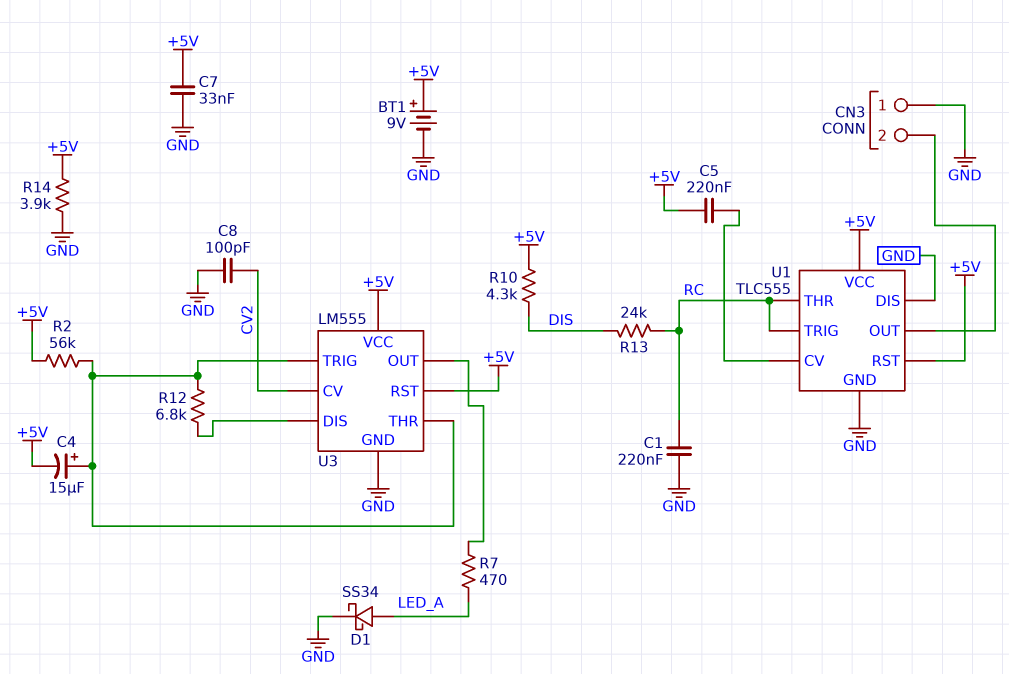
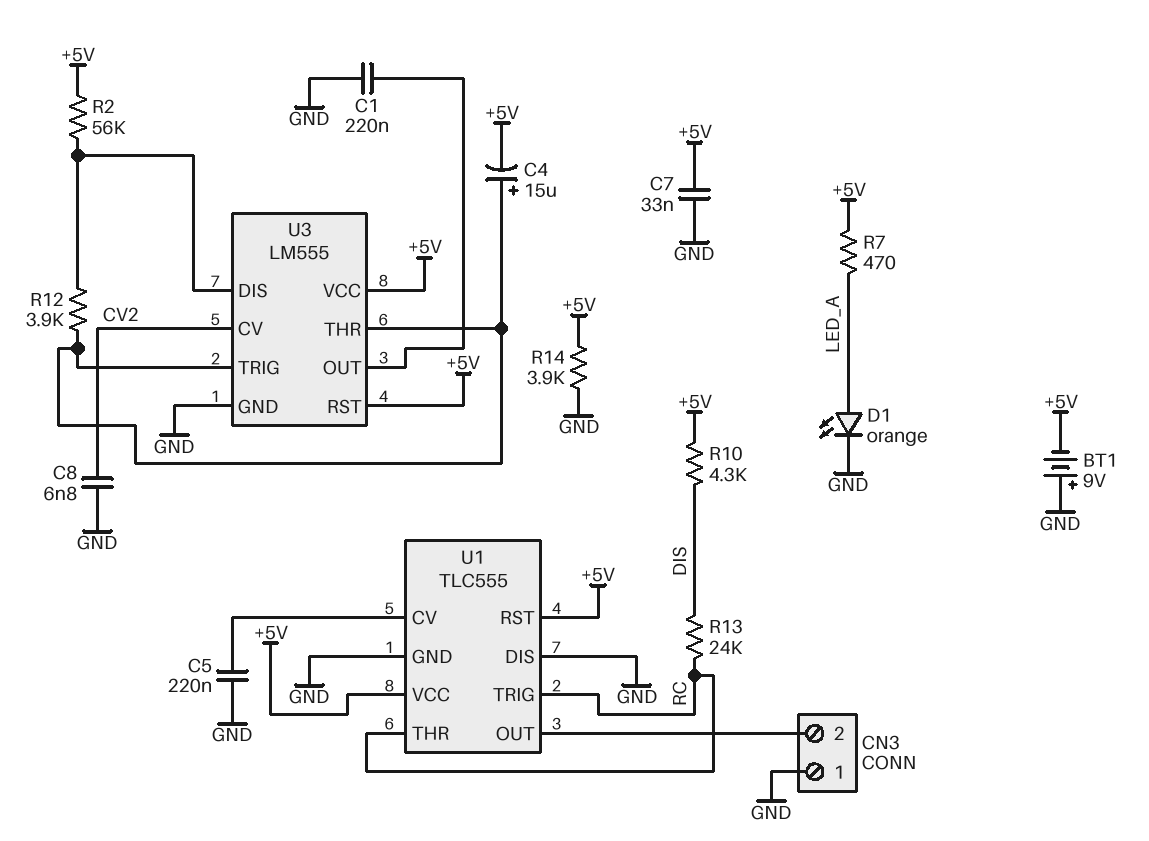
BT1: 9V (plus +5V, minus GND) -> 9V (plus GND, minus +5V)
C1: 220nF (GND, RC) -> 220nF (GND, U3/OUT)
C5: 220nF (+5V, U1/CV) -> 220nF (GND, U1/CV)
C8: 100pF (CV2, GND) -> 6.8nF (CV2, GND)
D1: schottky SS34 (A LED_A, K GND) -> LED orange (A LED_A, K GND)
R2: 56k (+5V, U3/THR) -> 56k (+5V, U3/DIS)
R7: 470 (LED_A, U3/OUT) -> 470 (+5V, LED_A)
R12: 6.8k (U3/DIS, U3/THR) -> 3.9k (U3/DIS, U3/THR)

